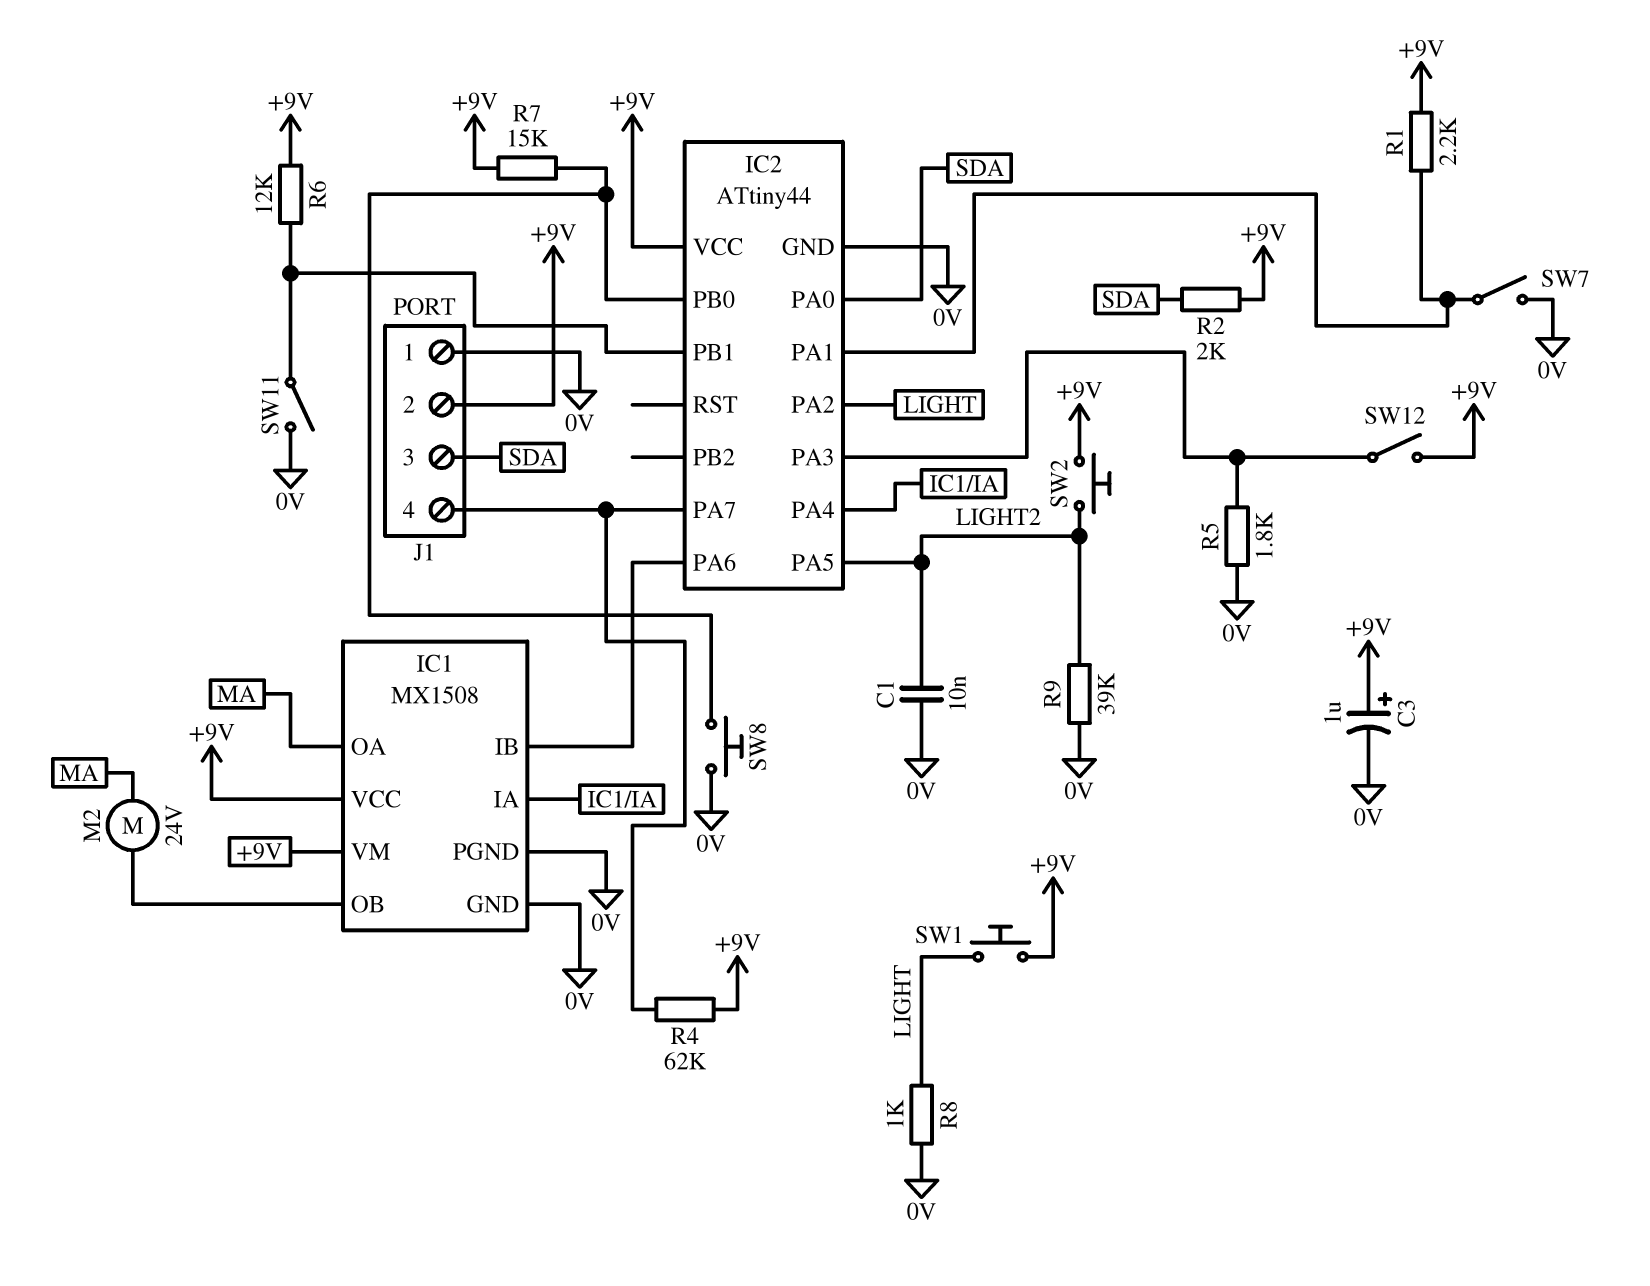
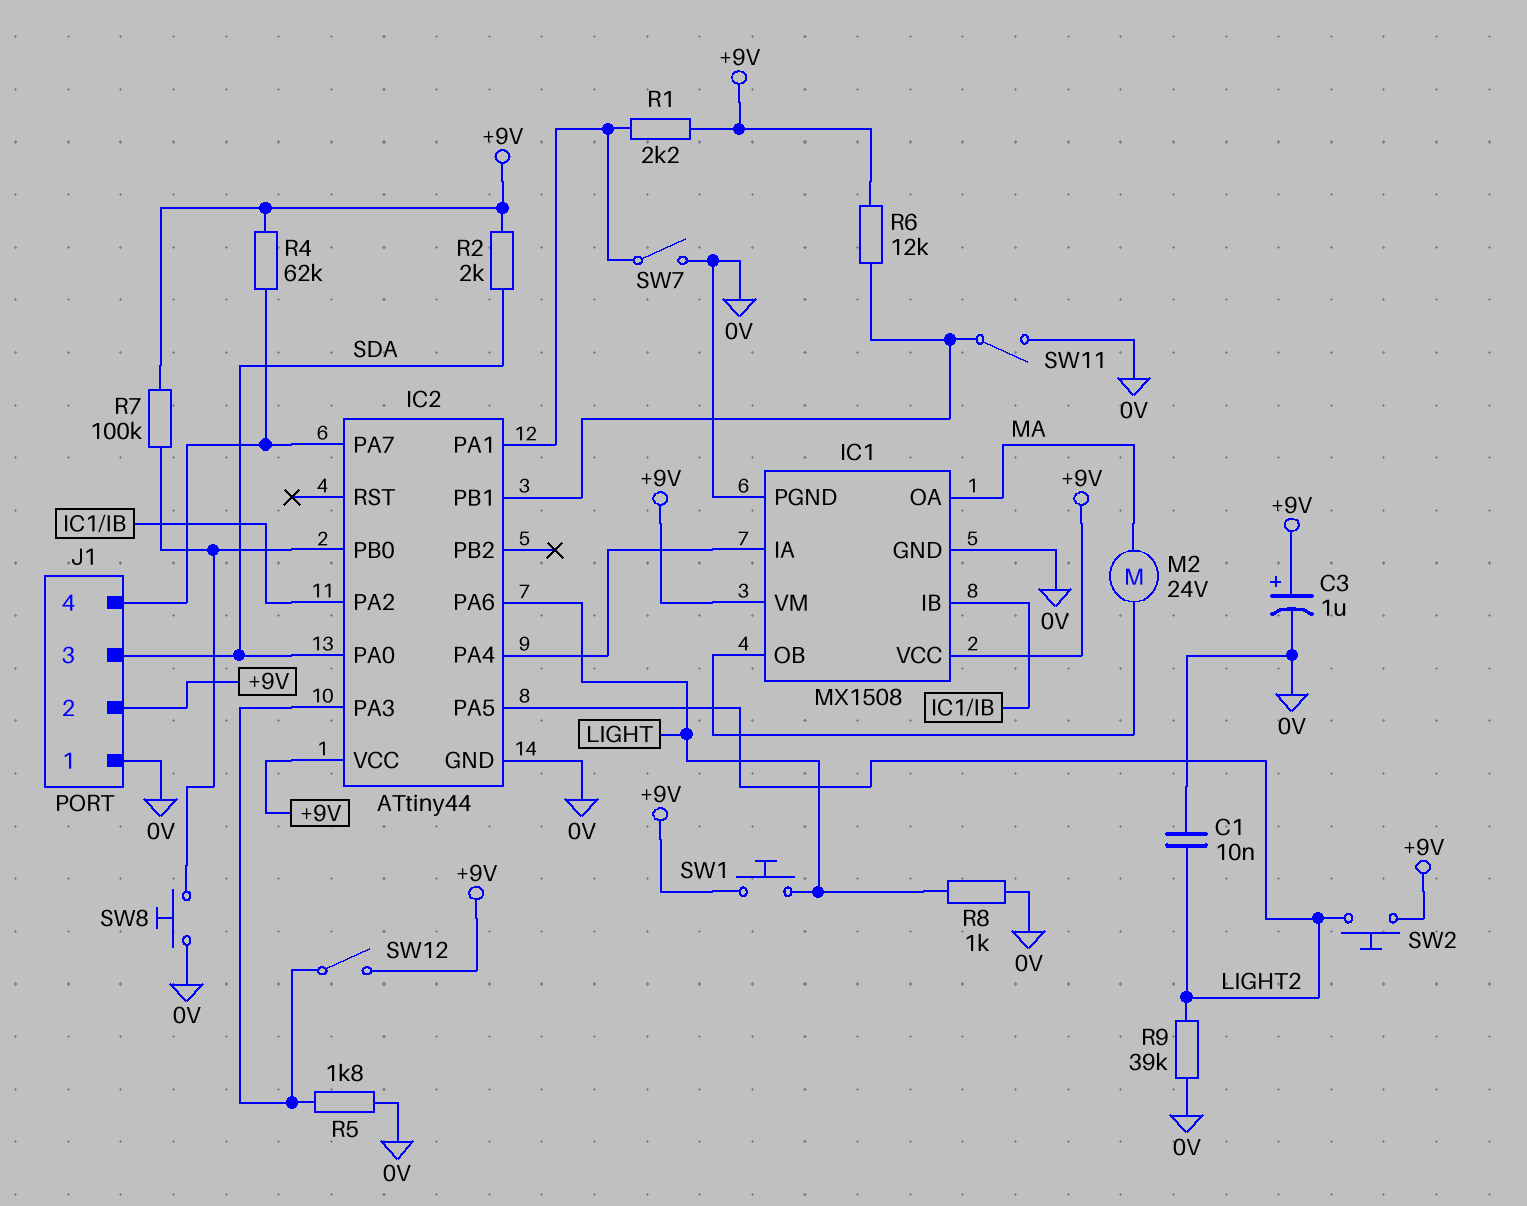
IC2 pin PA2: LIGHT -> IC1/IB
IC2 pin PA6: IC1/IB -> LIGHT
R7: 15k (+9V, IC2/PB0) -> 100k (+9V, IC2/PB0)

